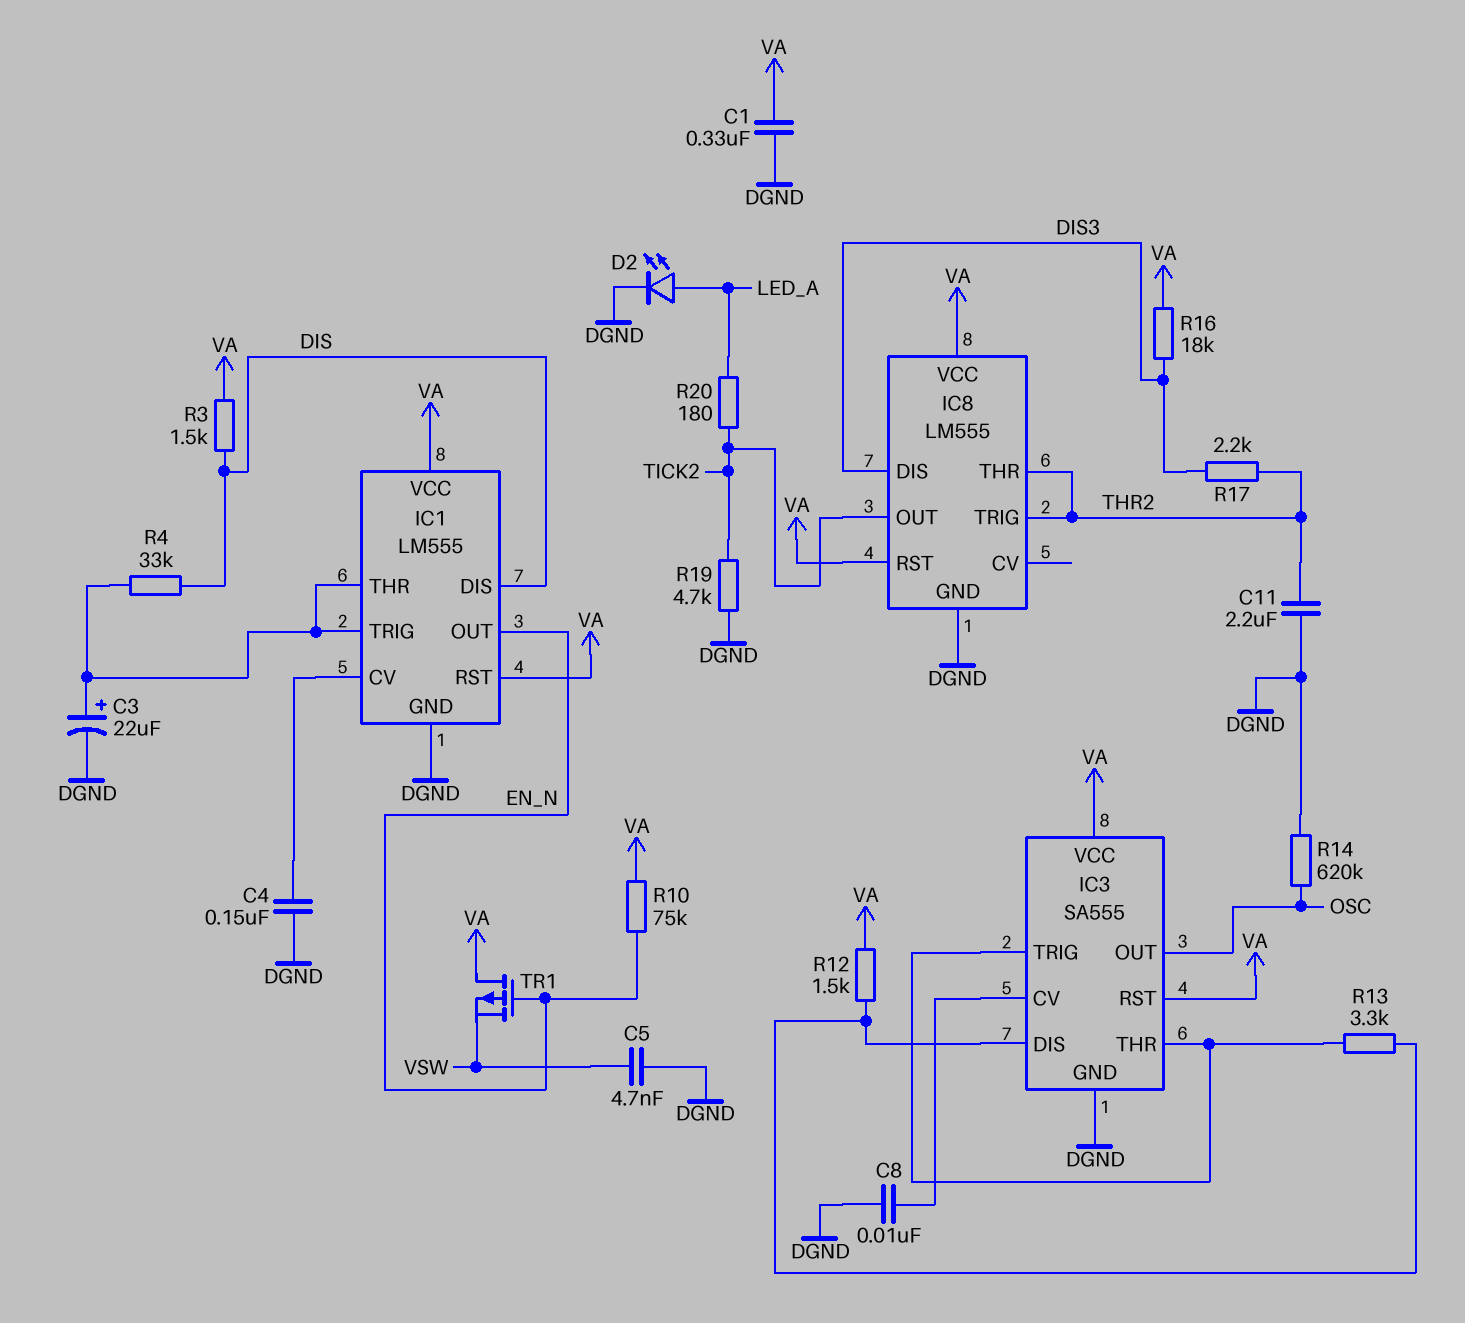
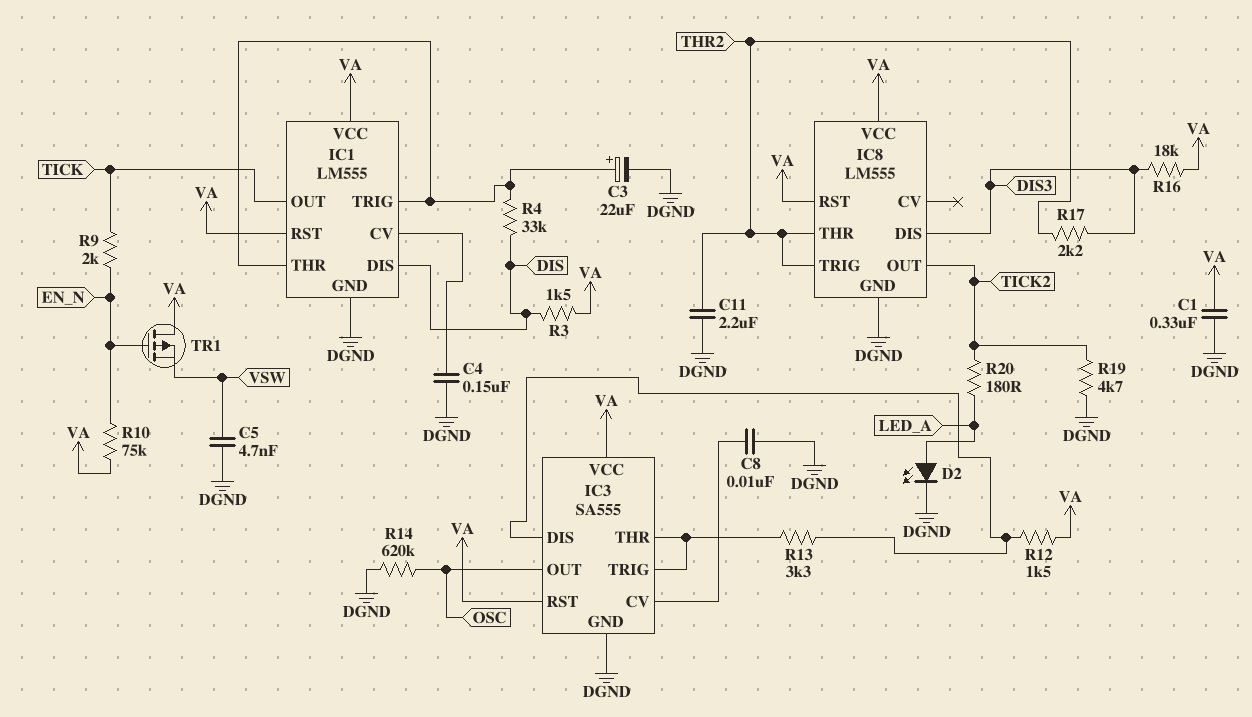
IC1 pin OUT: EN_N -> TICK
R9: none -> 2k (EN_N, TICK)

